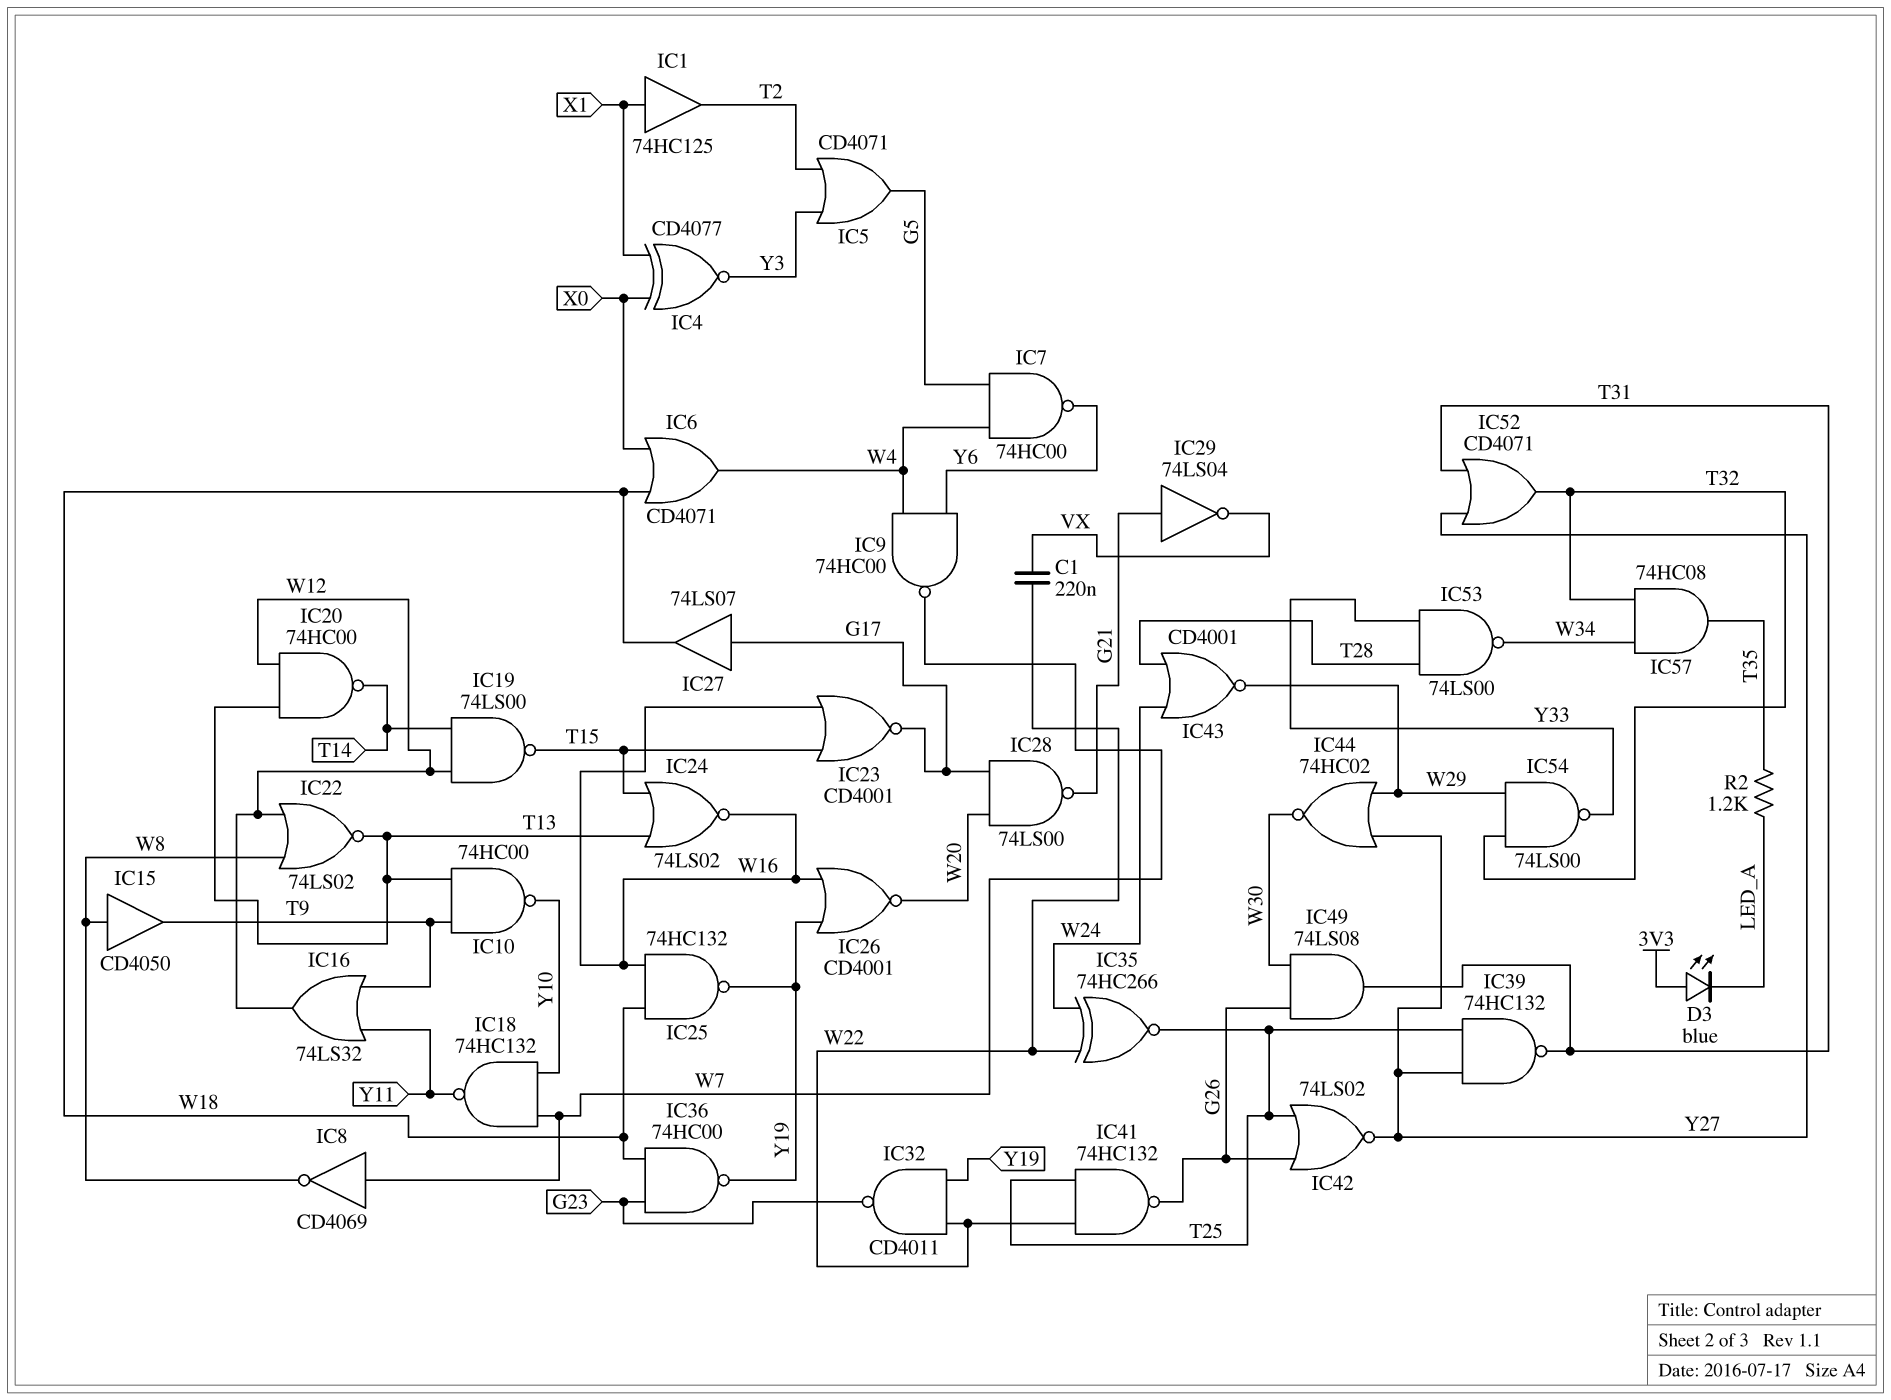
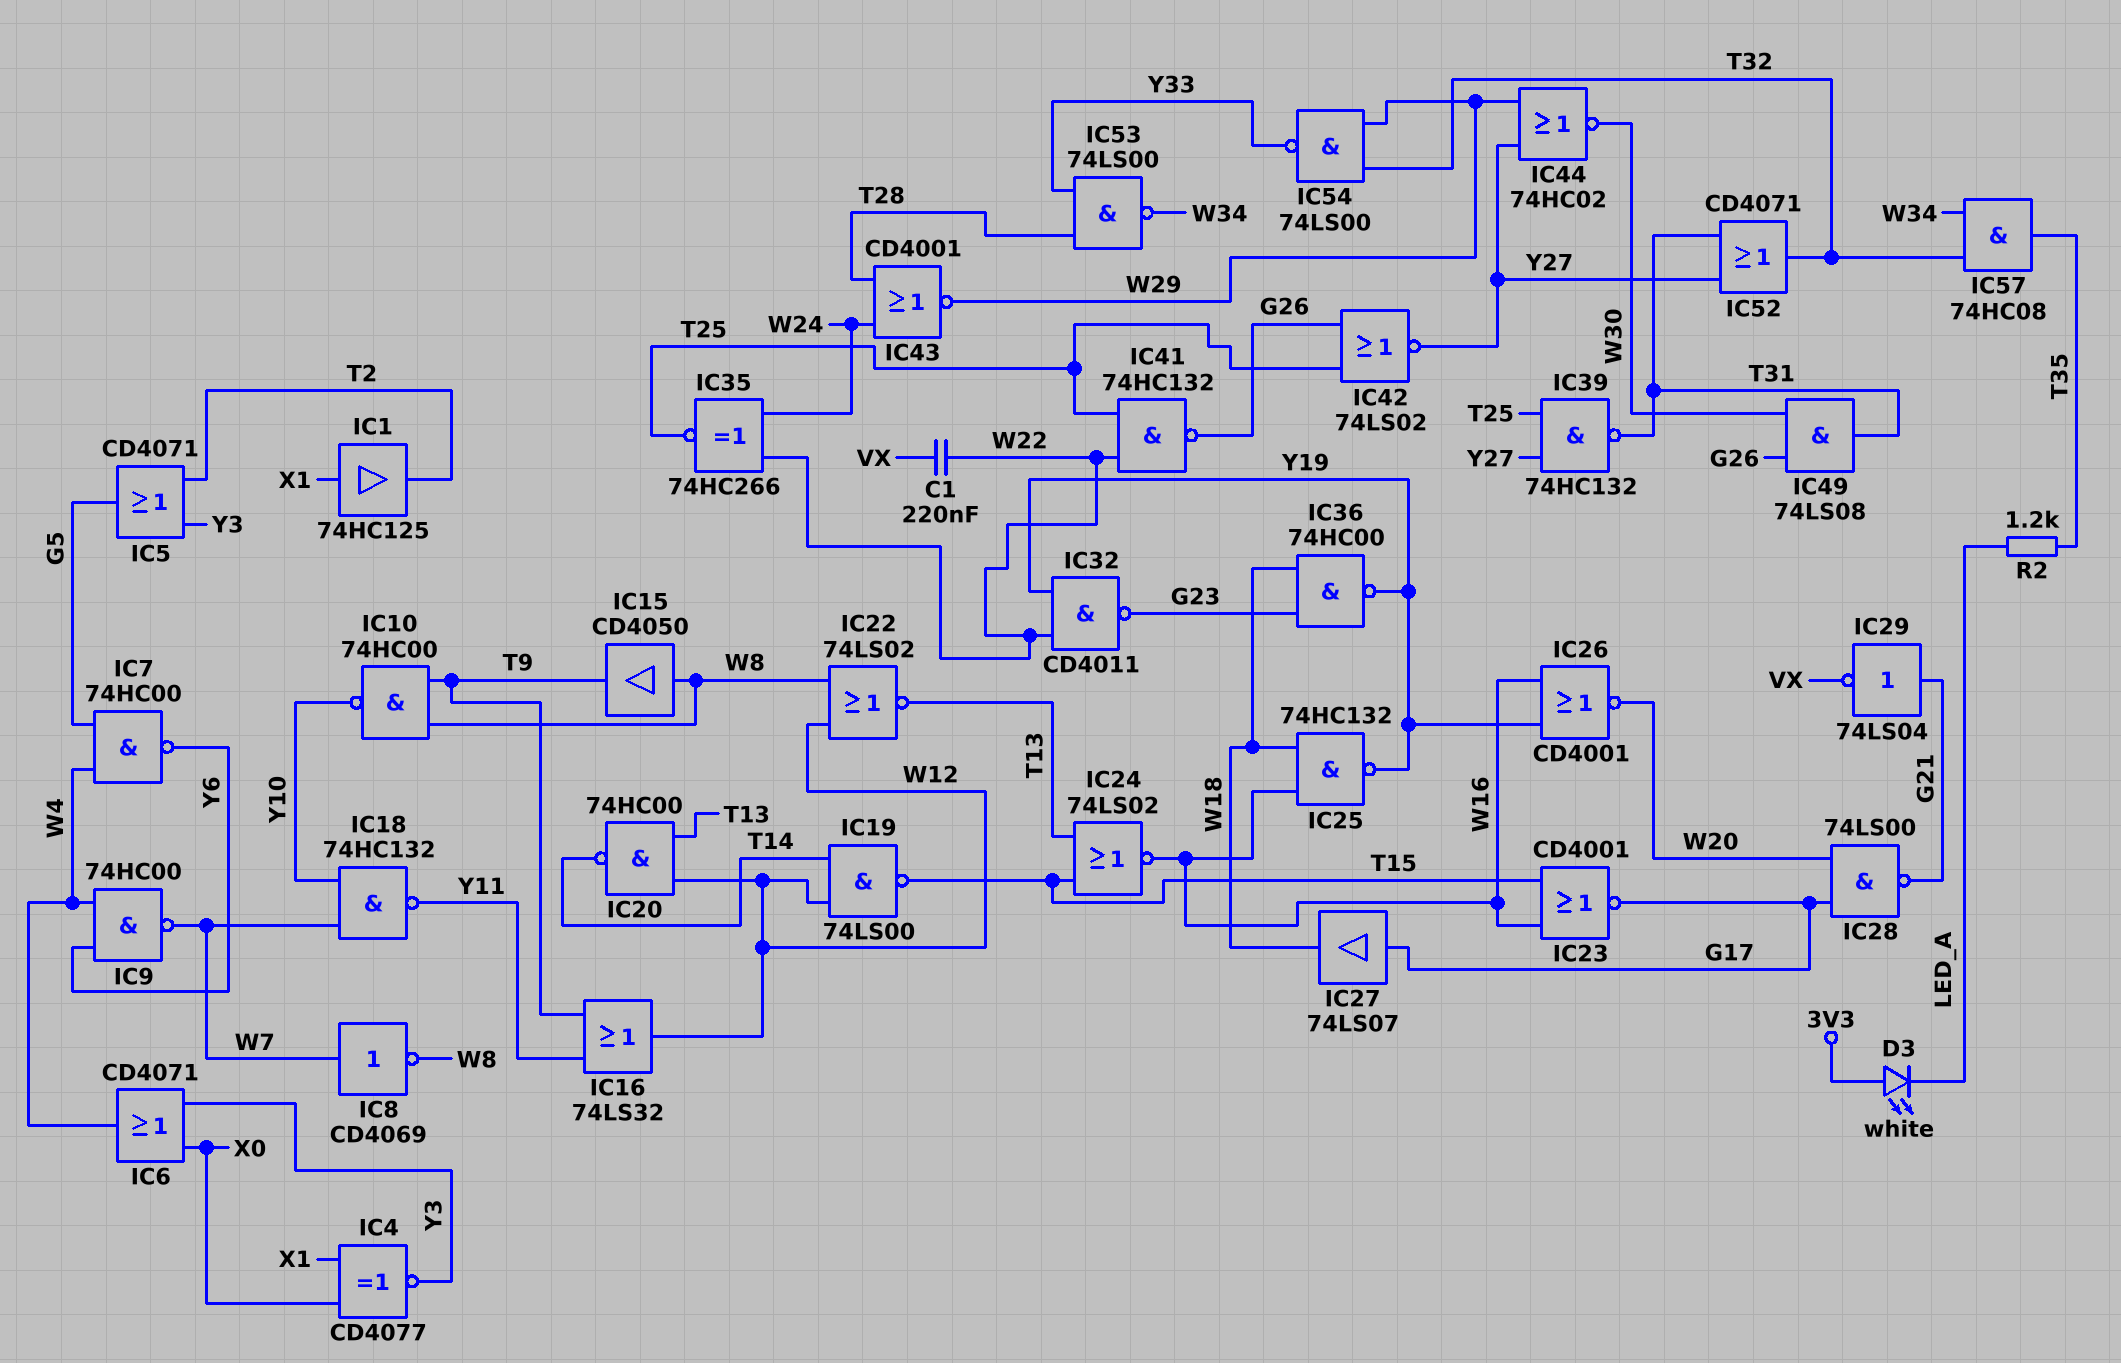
D3: LED blue (A 3V3, K LED_A) -> LED white (A 3V3, K LED_A)
IC6: OR CD4071 (in W18, in X0, out W4) -> OR CD4071 (in X0, in Y3, out W4)
IC10: NAND 74HC00 (in T9, in T13, out Y10) -> NAND 74HC00 (in T9, in W8, out Y10)

